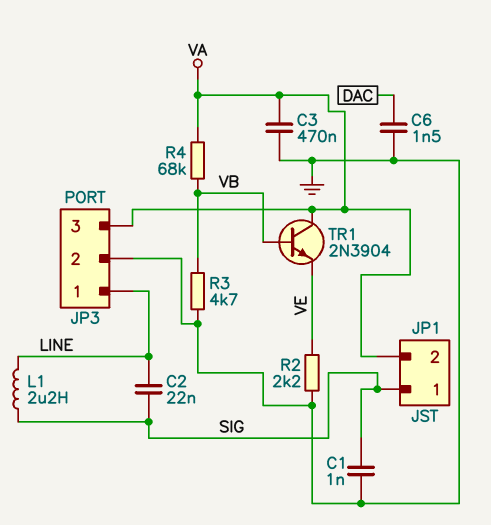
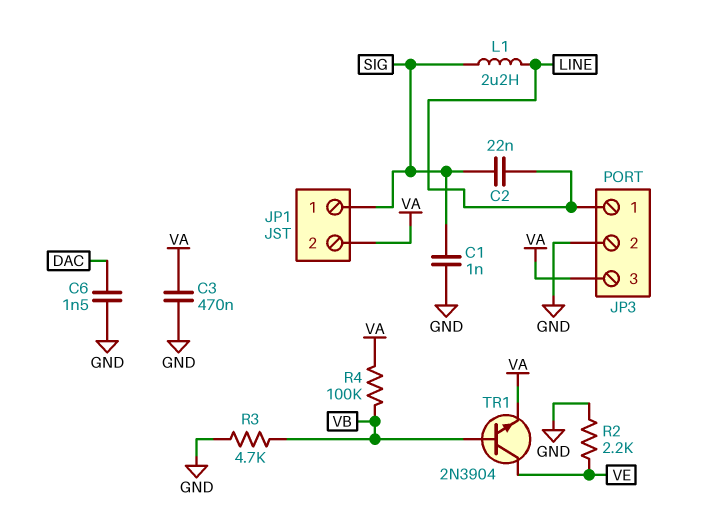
R4: 68k (VA, VB) -> 100k (VA, VB)
TR1: NPN 2N3904 (B VB, C VA, E VE) -> NPN 2N3904 (B VB, C VE, E VA)

